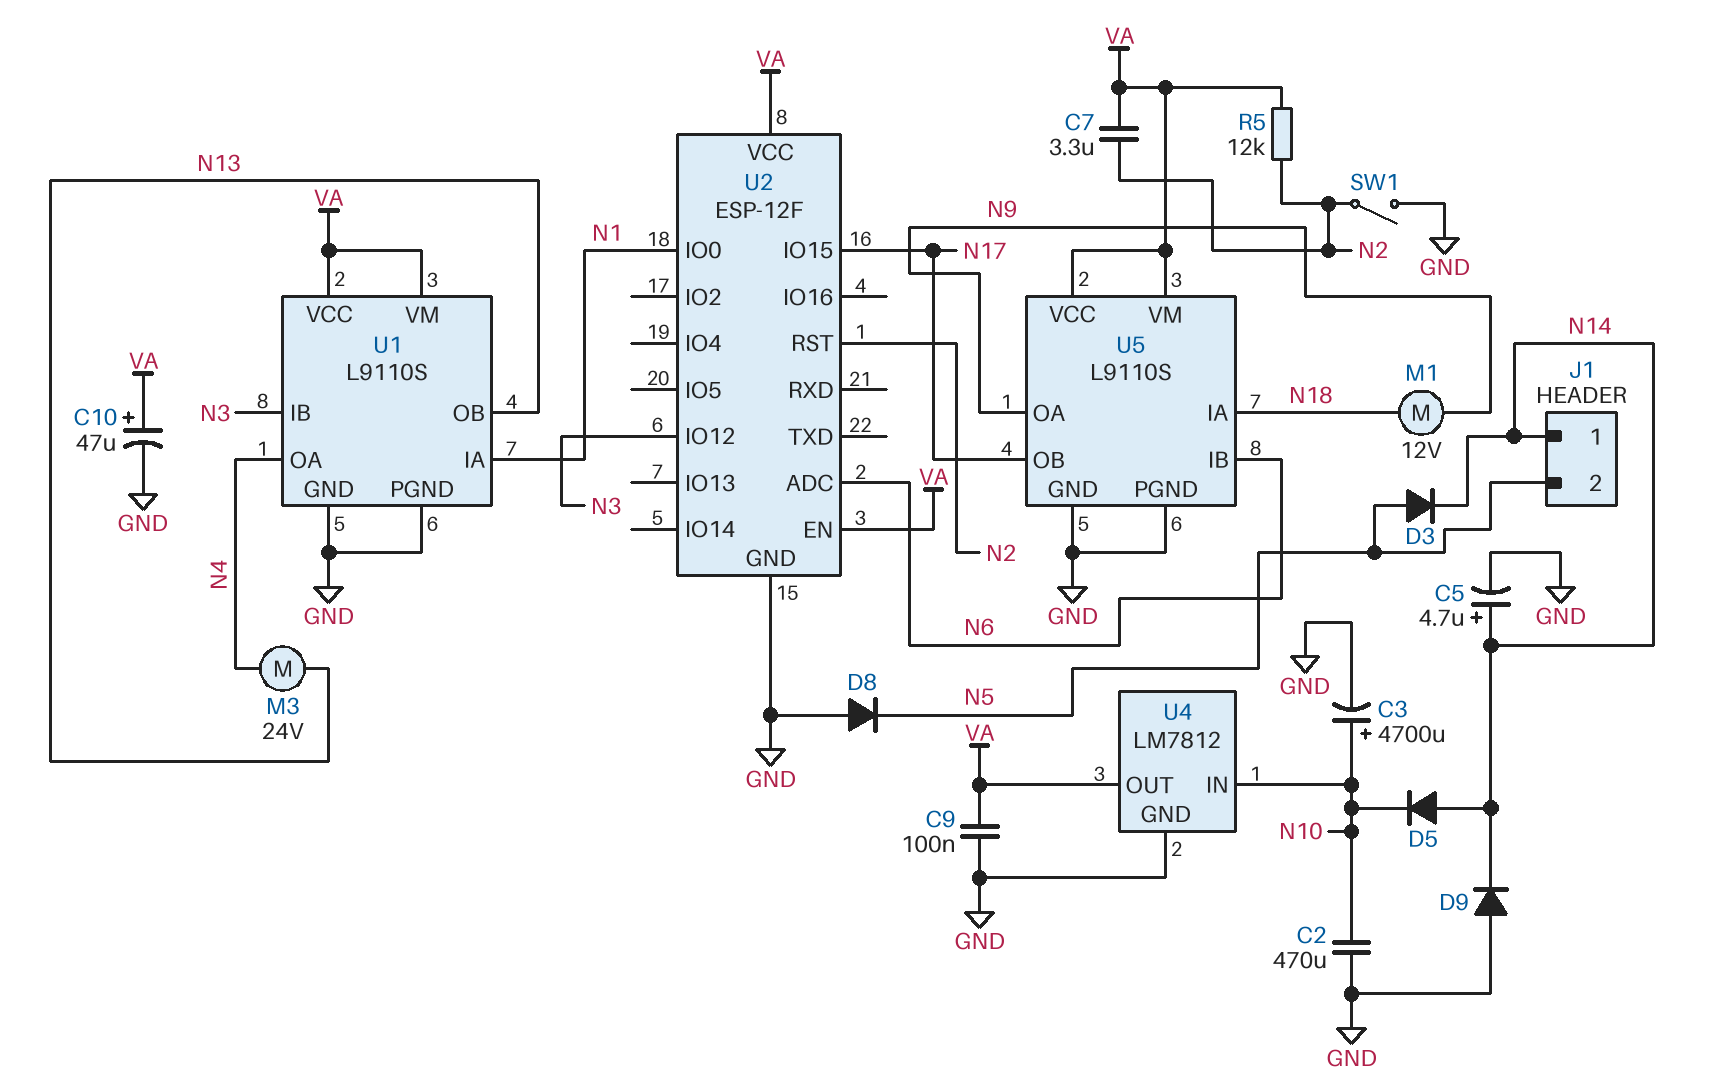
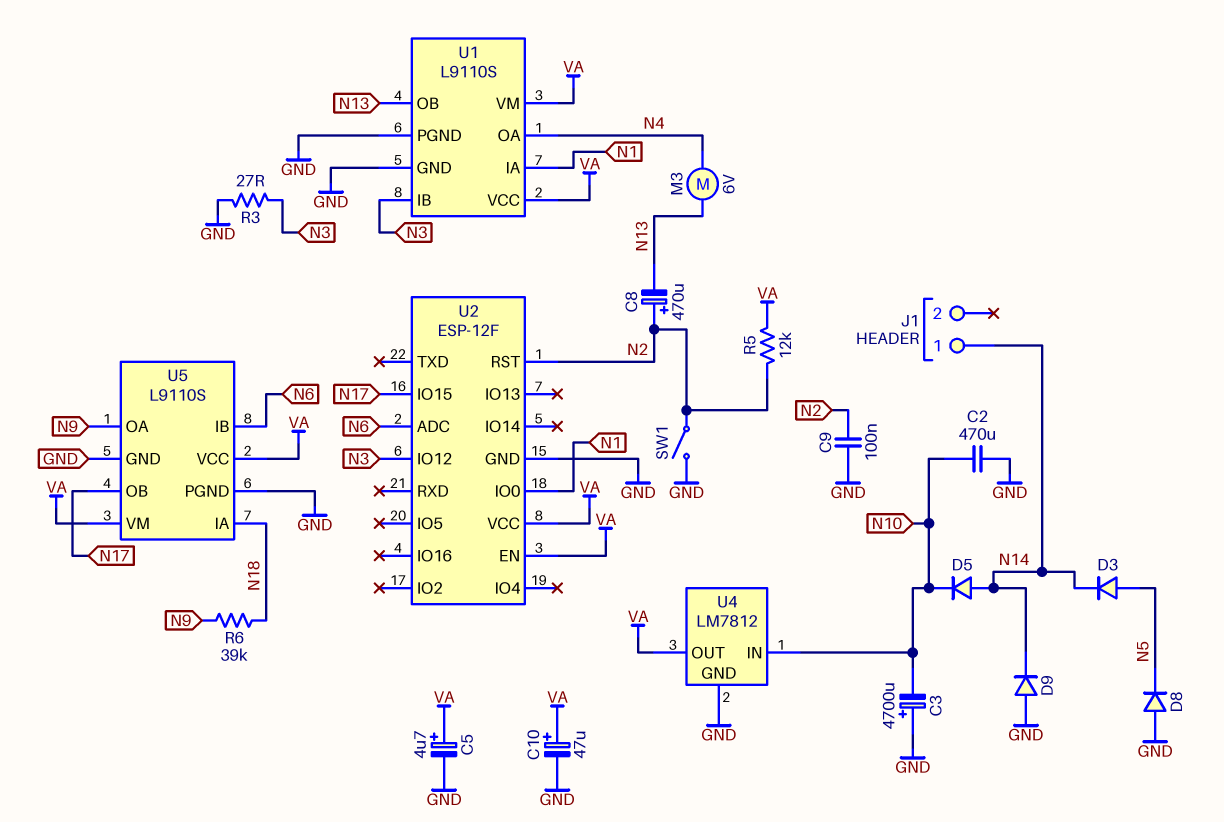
C3: 4700uF (plus N10, minus GND) -> 4700uF (plus GND, minus N10)
C5: 4.7uF (plus N14, minus GND) -> 4.7uF (plus VA, minus GND)
C7: 3.3uF (N2, VA) -> none
C8: none -> 470uF (plus N2, minus N13)
C9: 100nF (GND, VA) -> 100nF (GND, N2)
J1 pin 2: N5 -> none
M1: motor 12V (N9, N18) -> none
M3: motor 24V (N4, N13) -> motor 6V (N4, N13)
R3: none -> 27 (GND, N3)
R6: none -> 39k (N9, N18)

